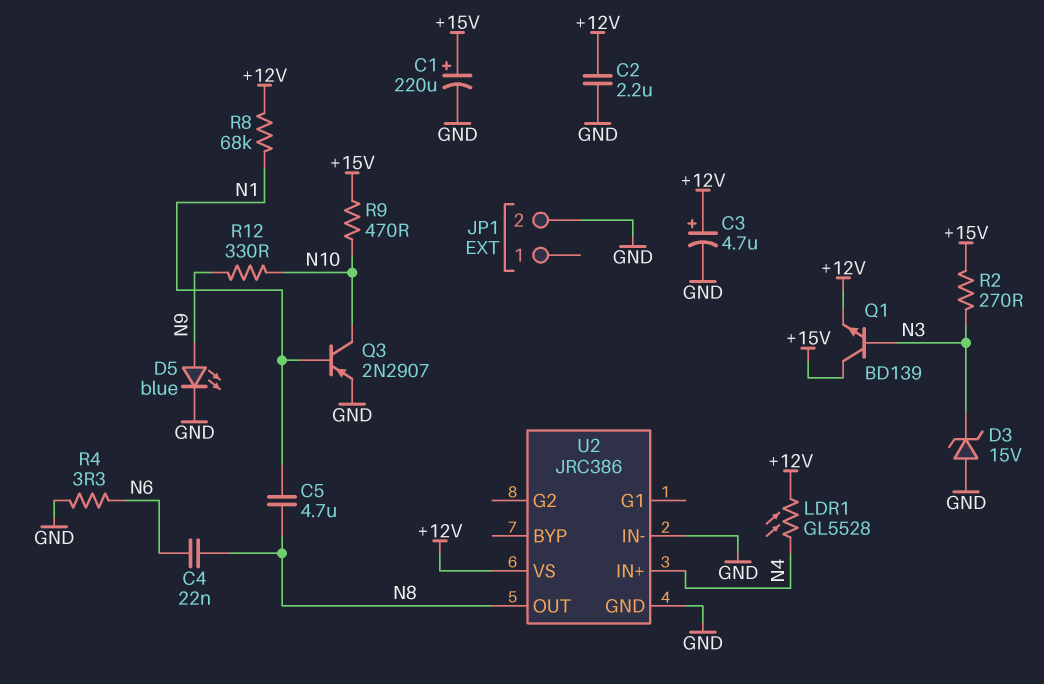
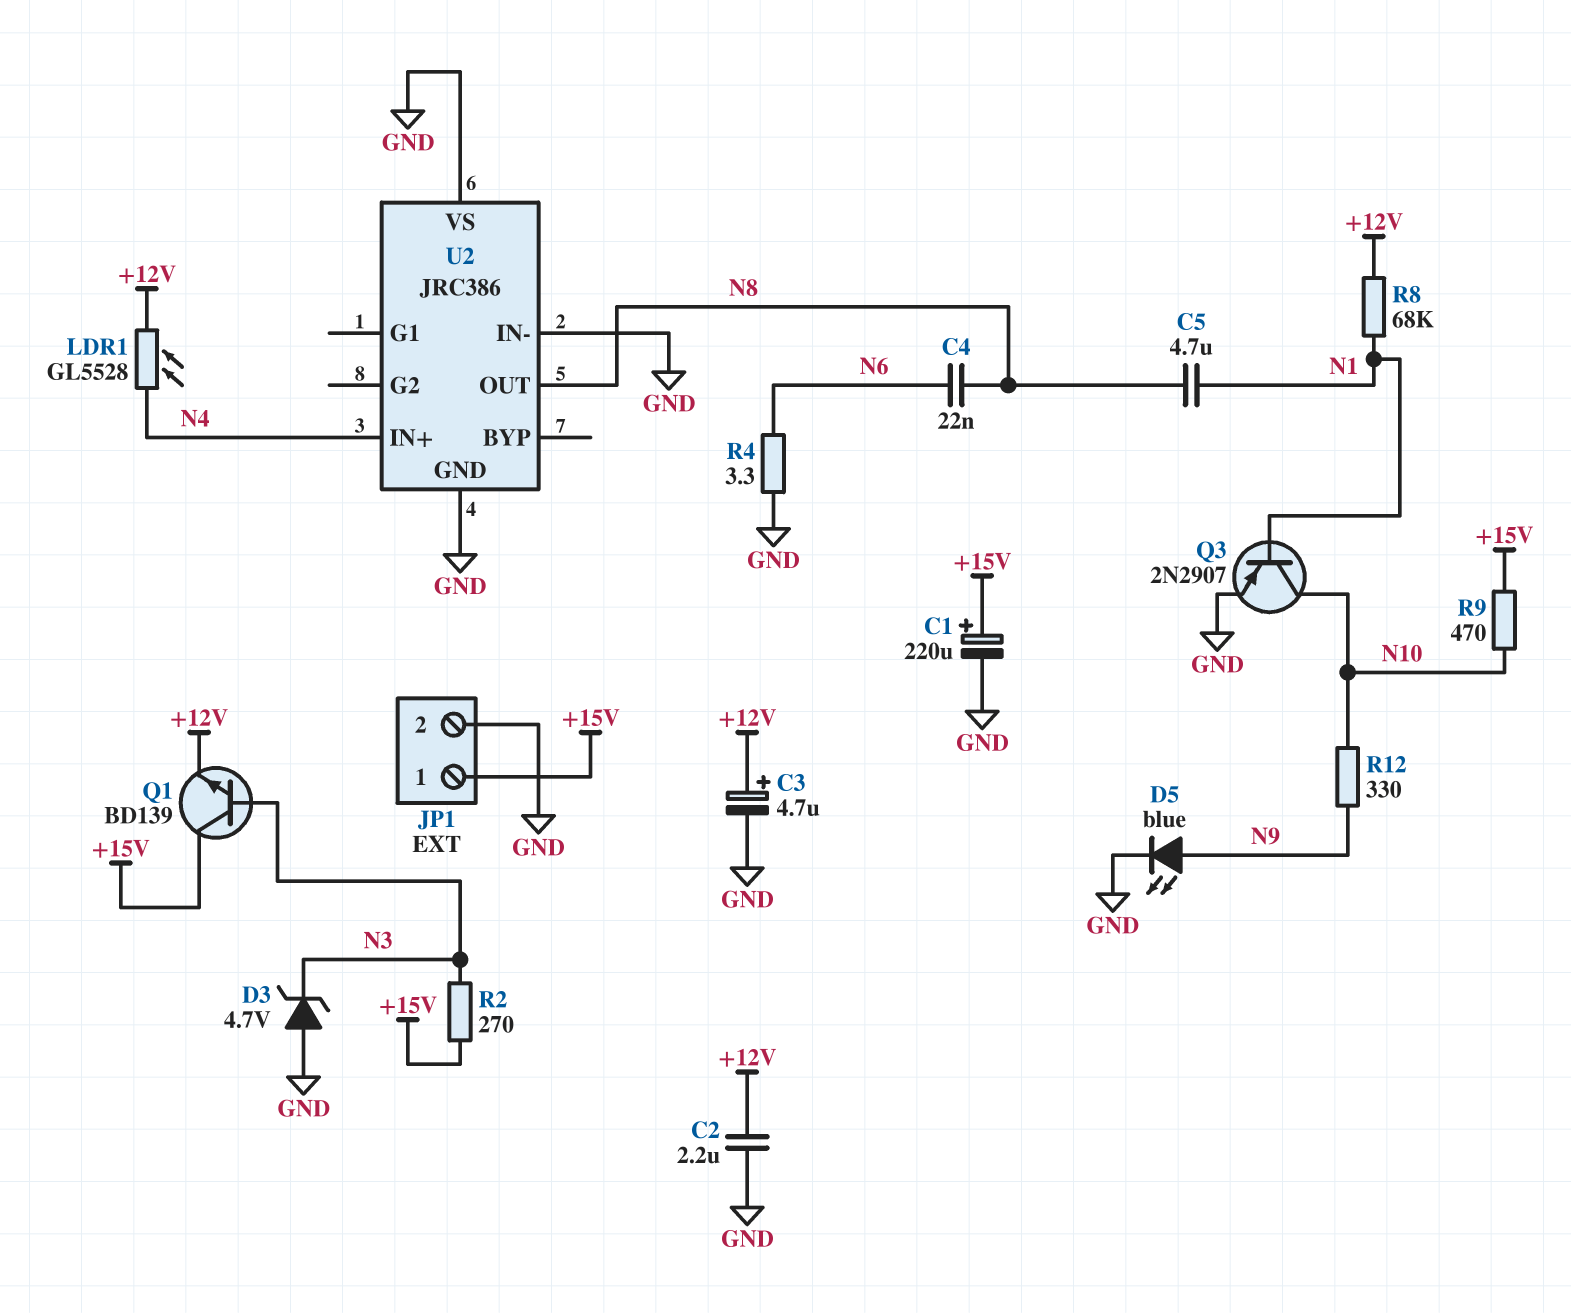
D3: zener 15V (A GND, K N3) -> zener 4.7V (A GND, K N3)
JP1 pin 1: none -> +15V
U2 pin VS: +12V -> GND

